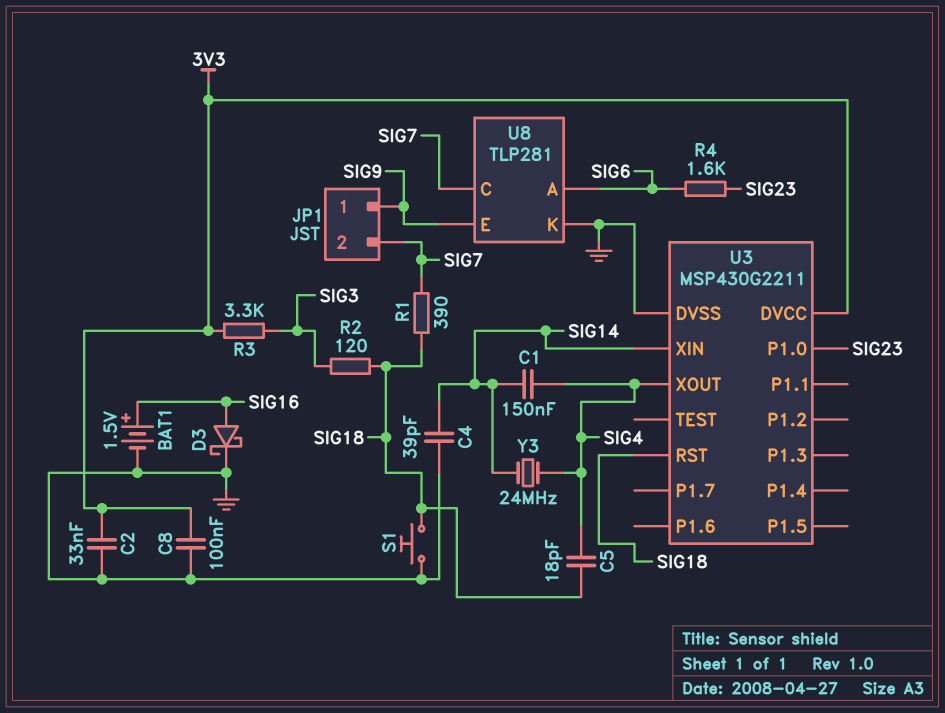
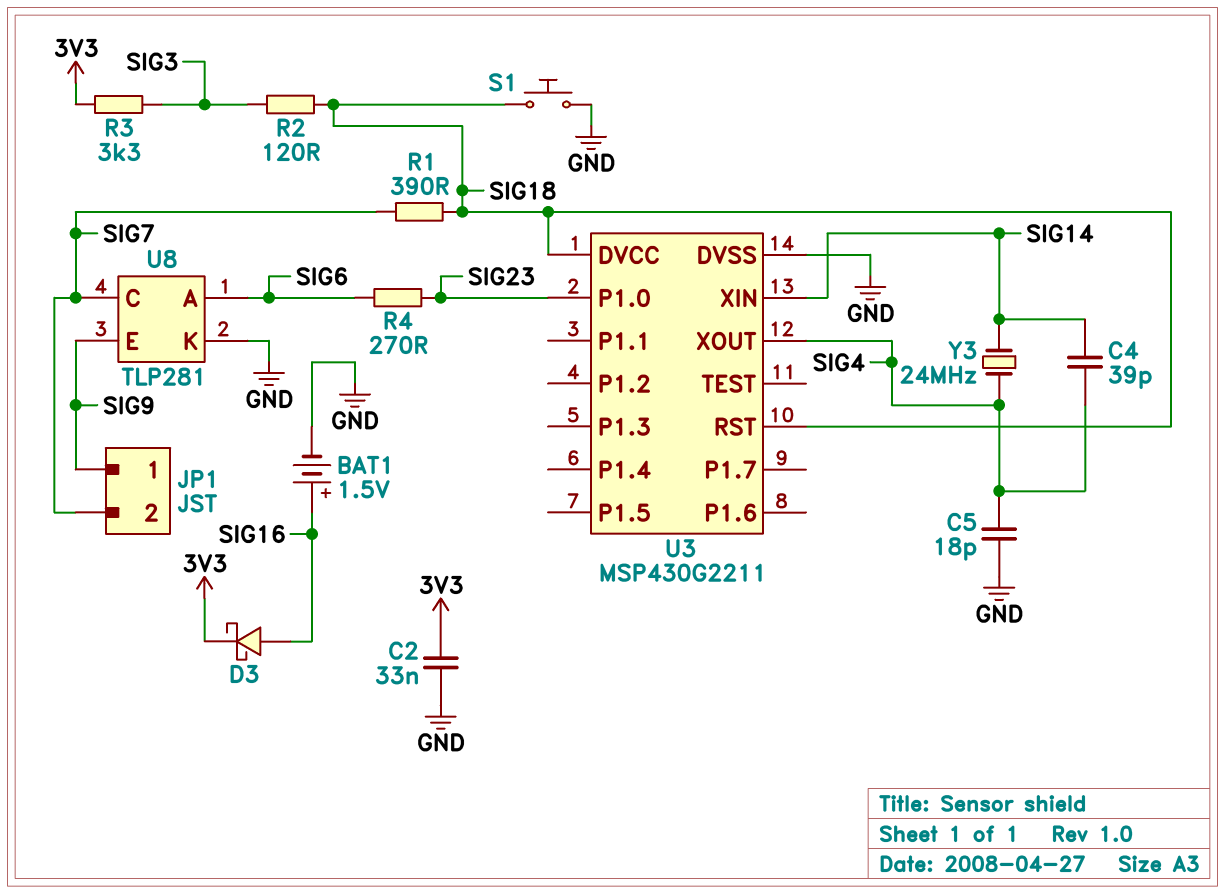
C1: 150nF (SIG4, SIG14) -> none
C4: 39pF (GND, SIG14) -> 39pF (SIG4, SIG14)
C5: 18pF (SIG4, SIG18) -> 18pF (GND, SIG4)
C8: 100nF (3V3, GND) -> none
D3: schottky (A SIG16, K GND) -> schottky (A SIG16, K 3V3)
R4: 1.6k (SIG6, SIG23) -> 270 (SIG6, SIG23)
U3 pin DVCC: 3V3 -> SIG18

